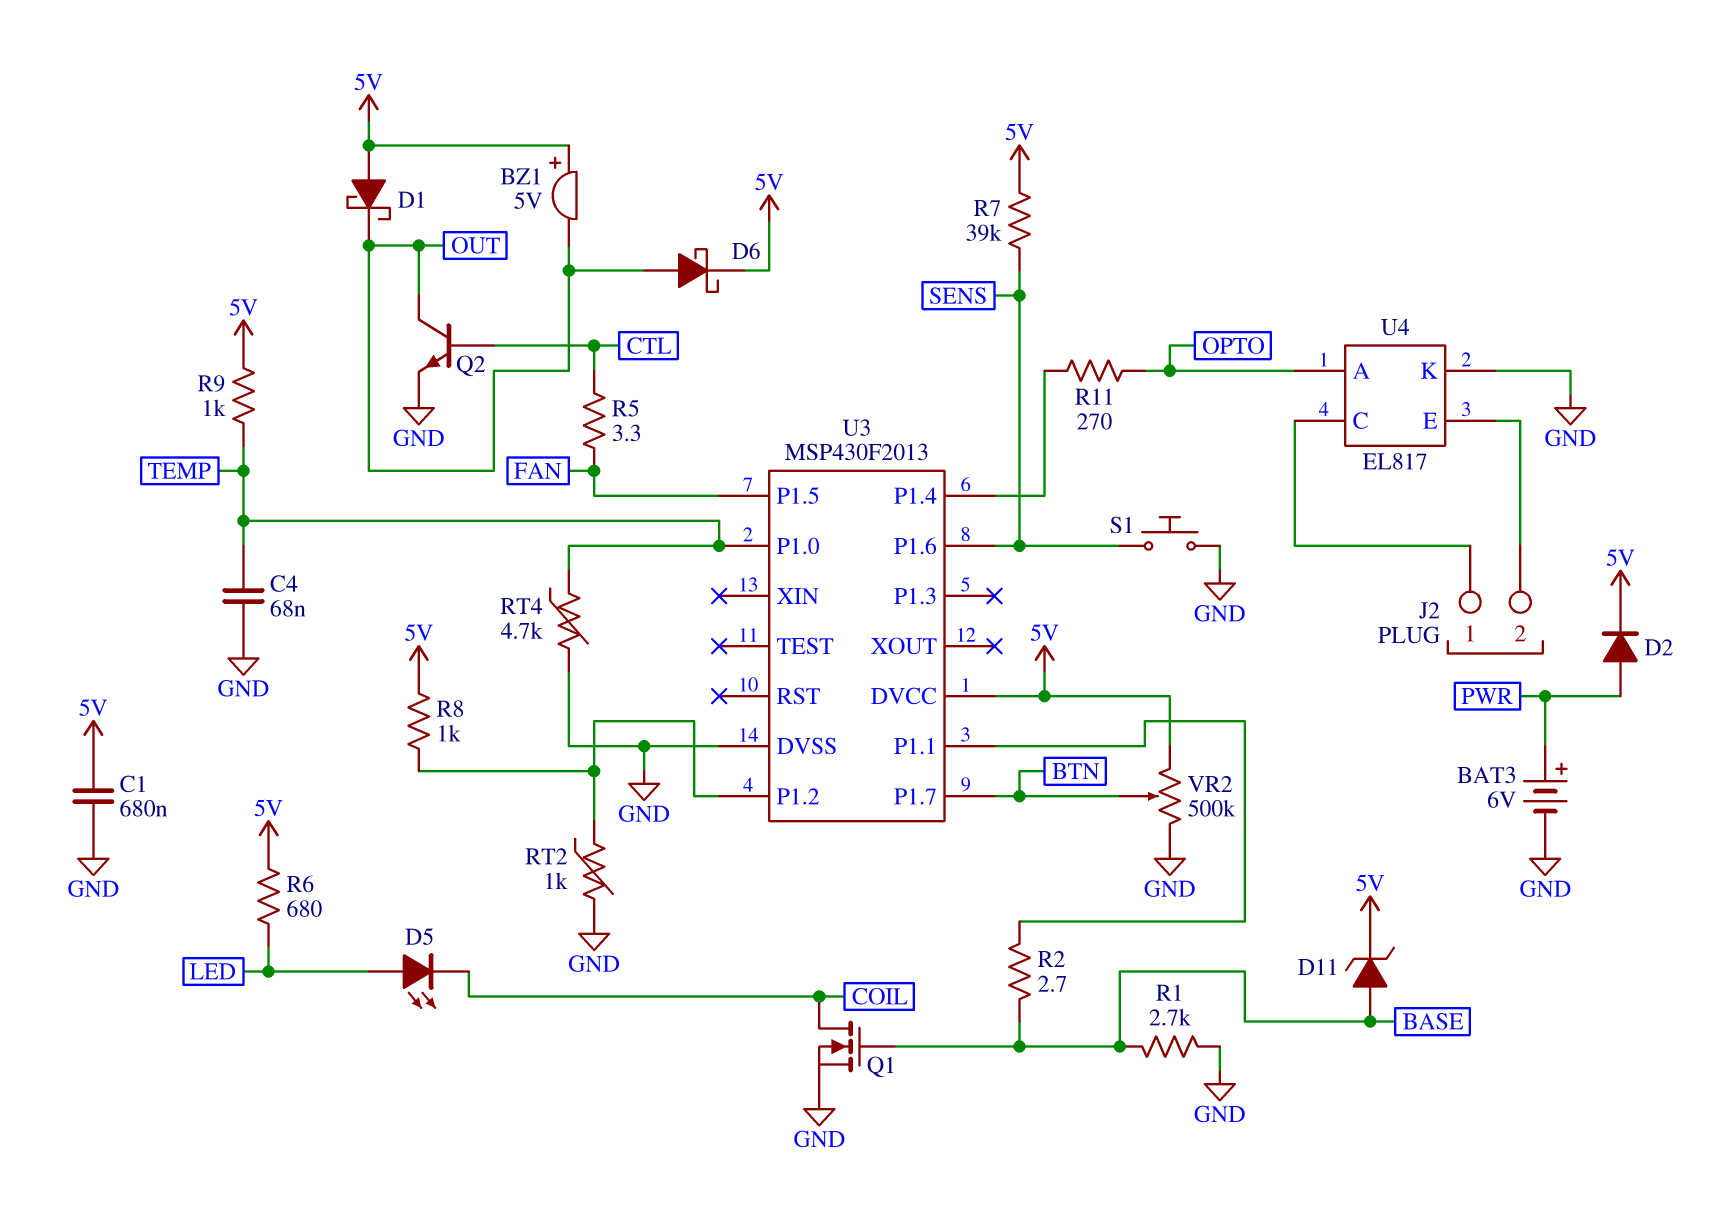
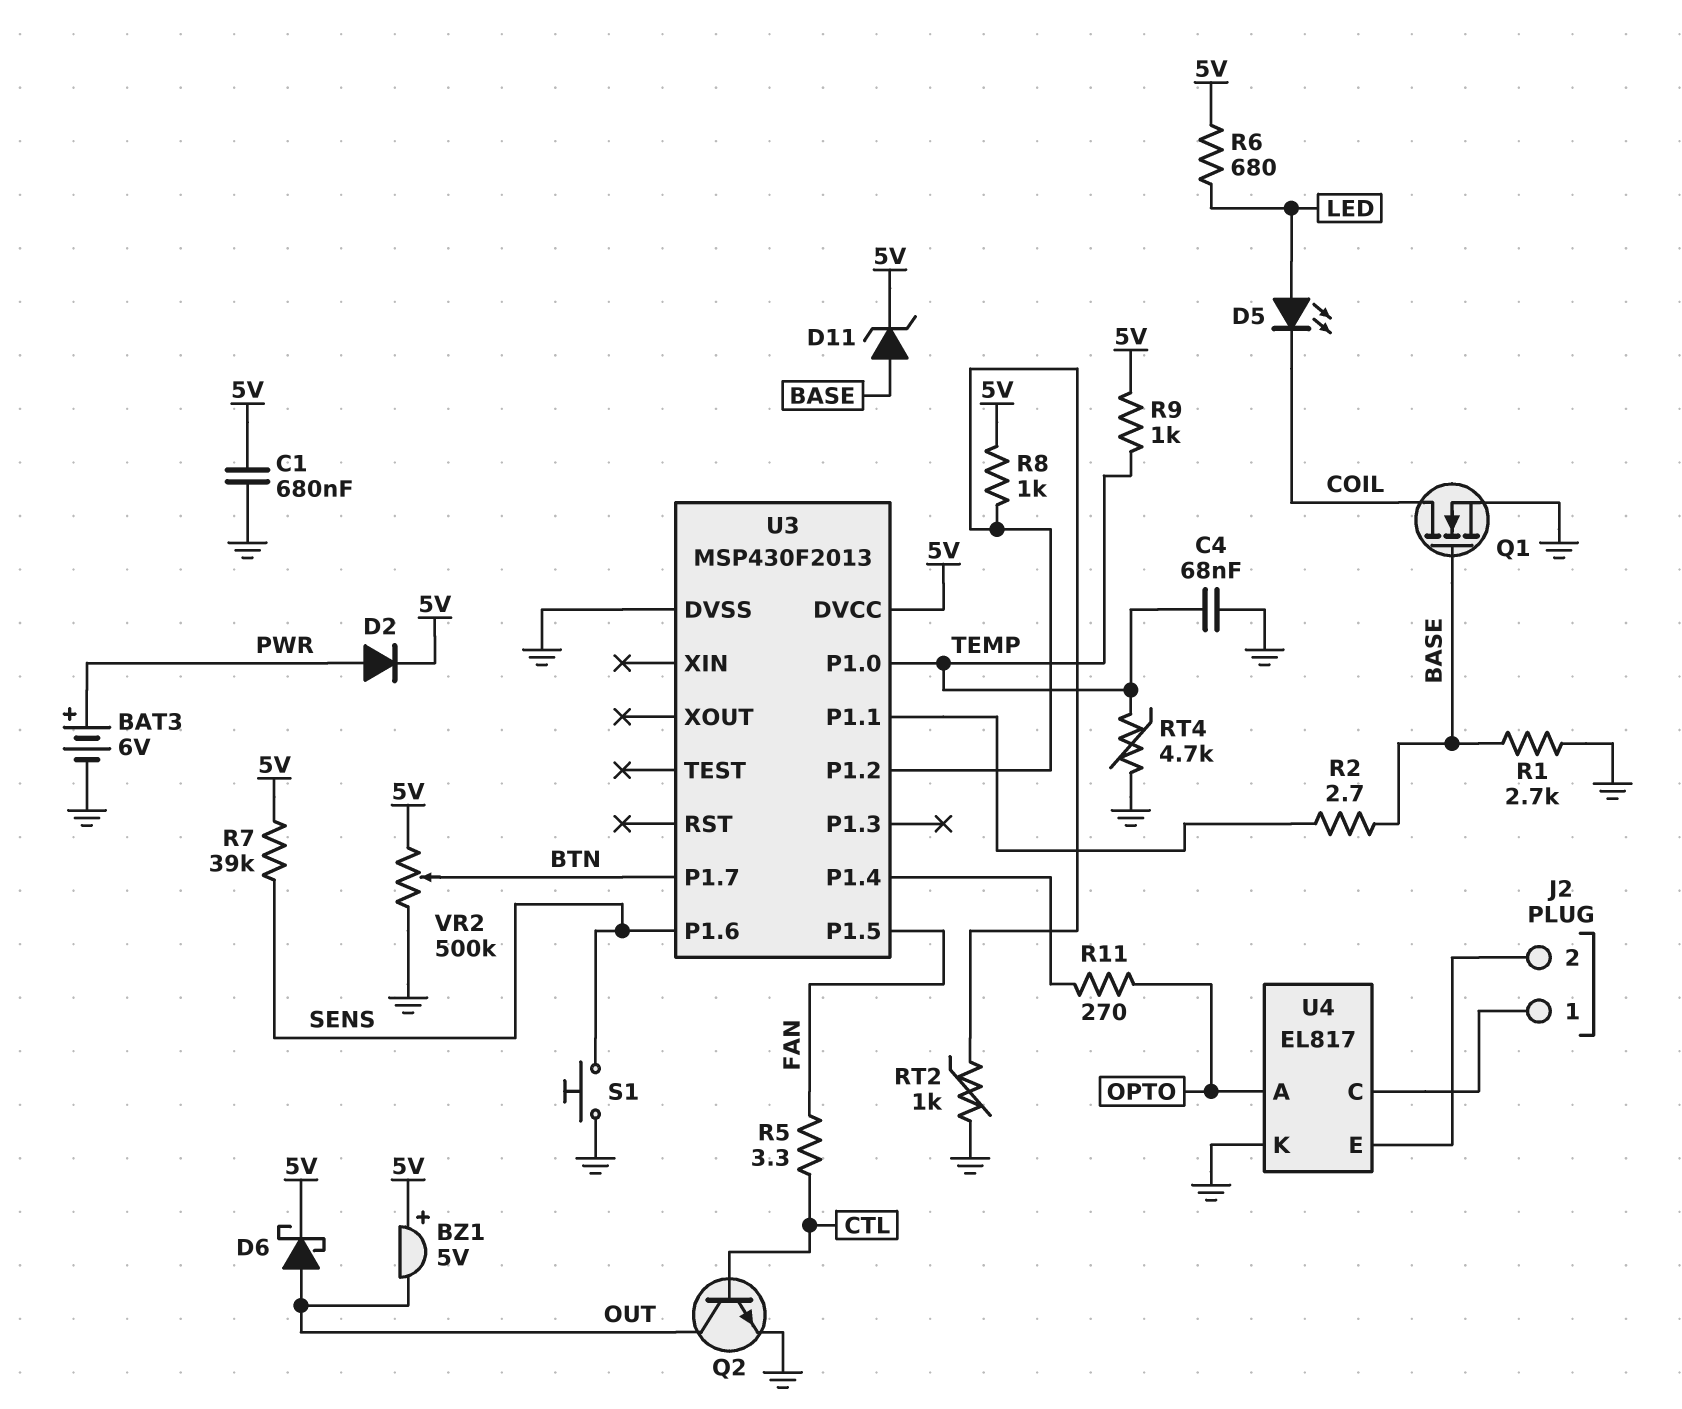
D1: schottky (A 5V, K OUT) -> none

